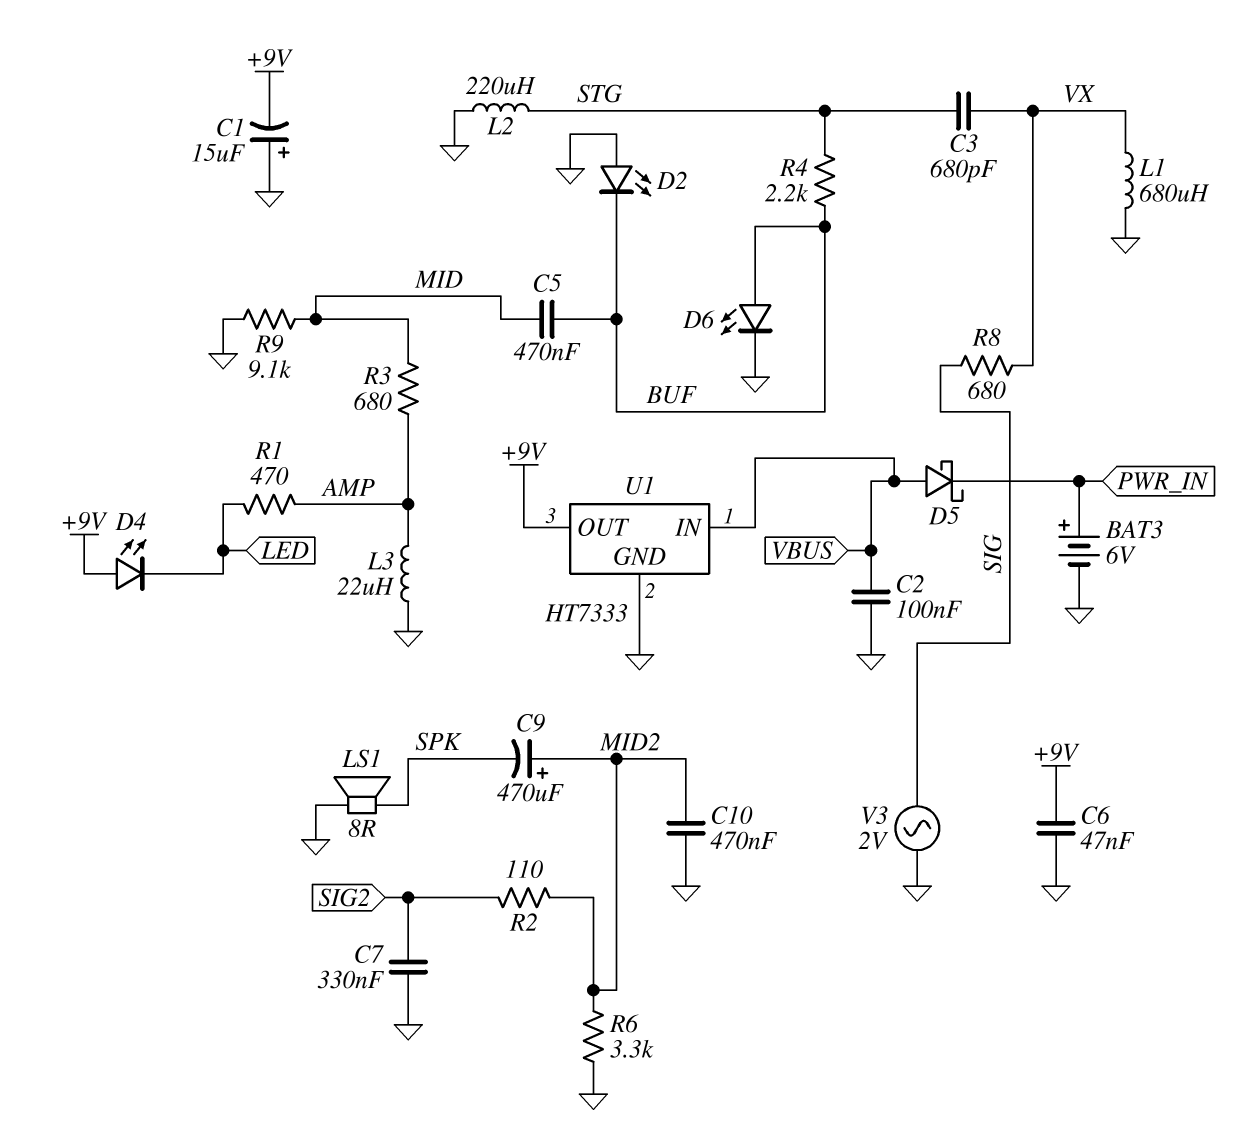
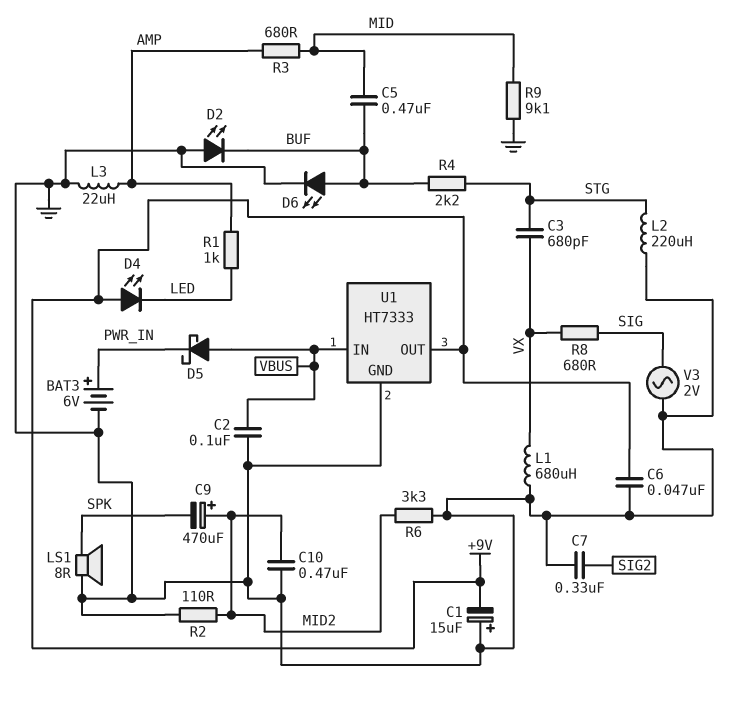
R1: 470 (AMP, LED) -> 1k (AMP, LED)
R2: 110 (MID2, SIG2) -> 110 (GND, MID2)

